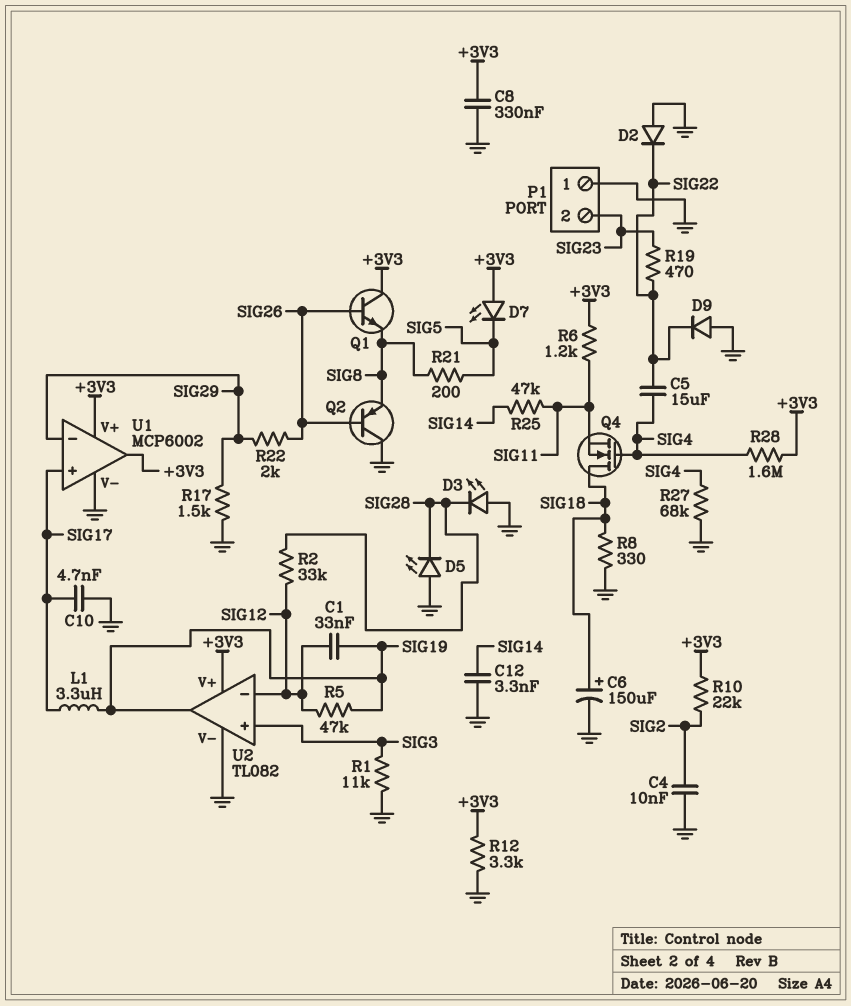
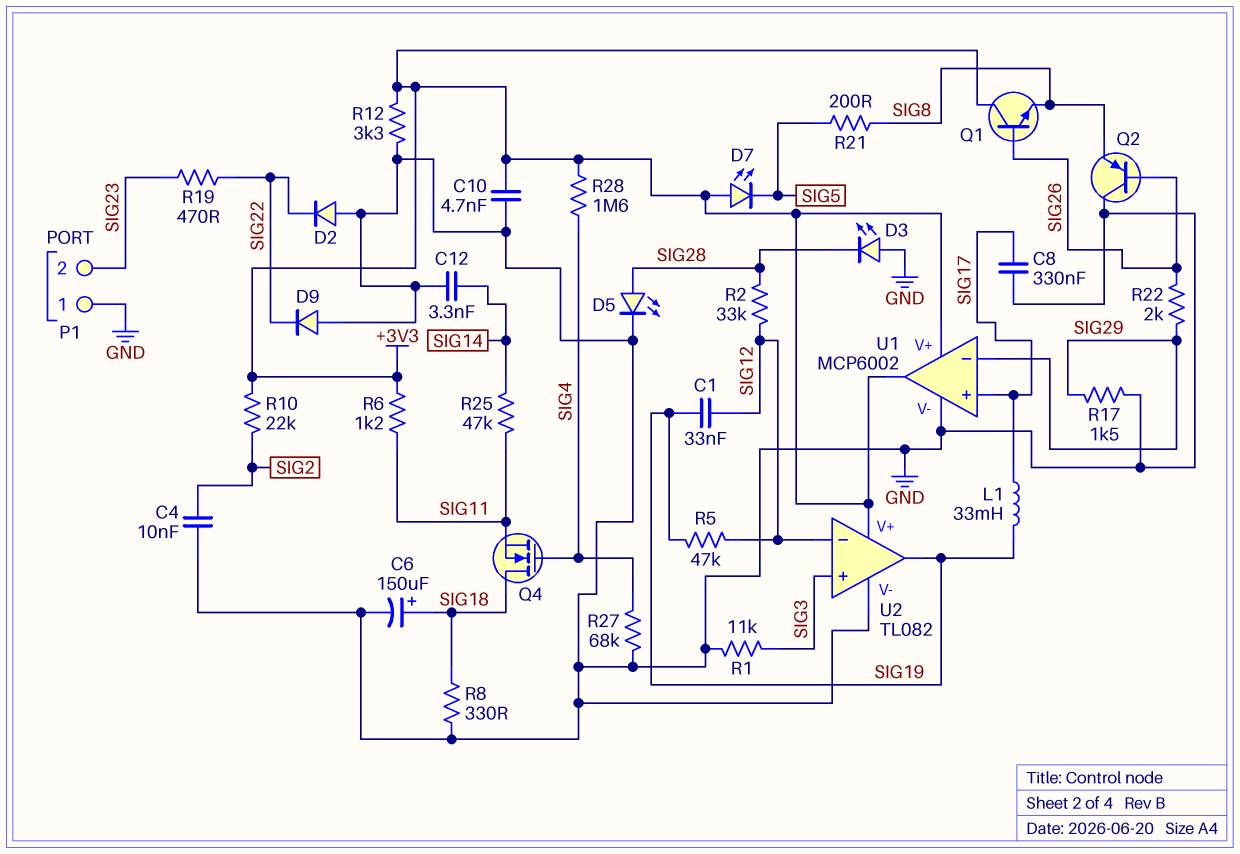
C5: 15uF (SIG4, SIG22) -> none
C8: 330nF (+3V3, GND) -> 330nF (GND, SIG17)
C10: 4.7nF (GND, SIG17) -> 4.7nF (+3V3, GND)
D5: LED (A GND, K SIG28) -> LED (A SIG28, K GND)
L1: 3.3uH (SIG17, SIG19) -> 33mH (SIG17, SIG19)

